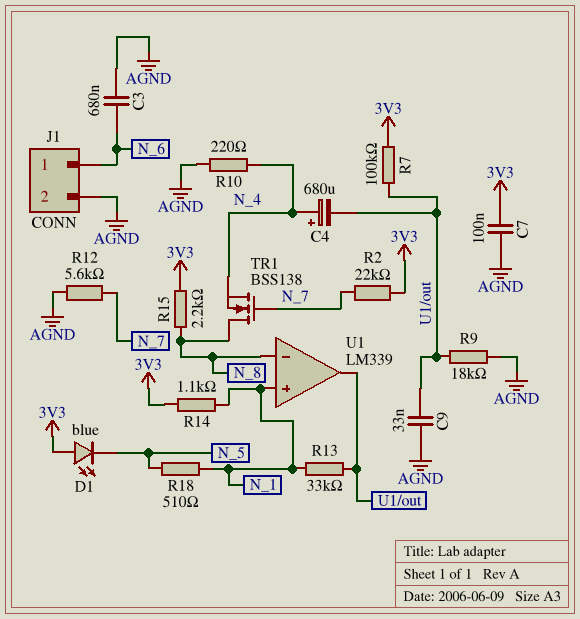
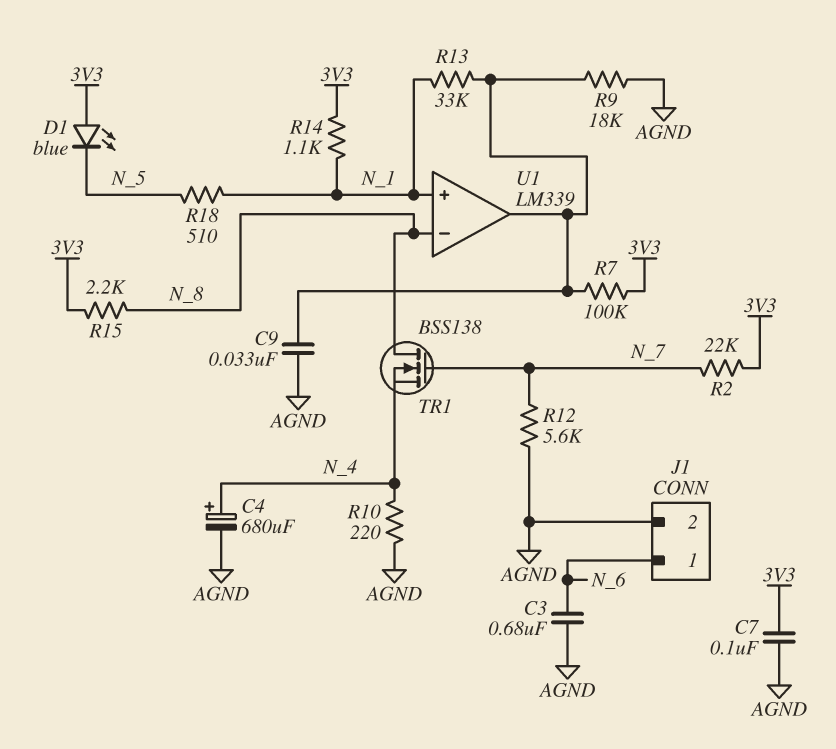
C4: 680uF (plus N_4, minus U1/out) -> 680uF (plus N_4, minus AGND)

